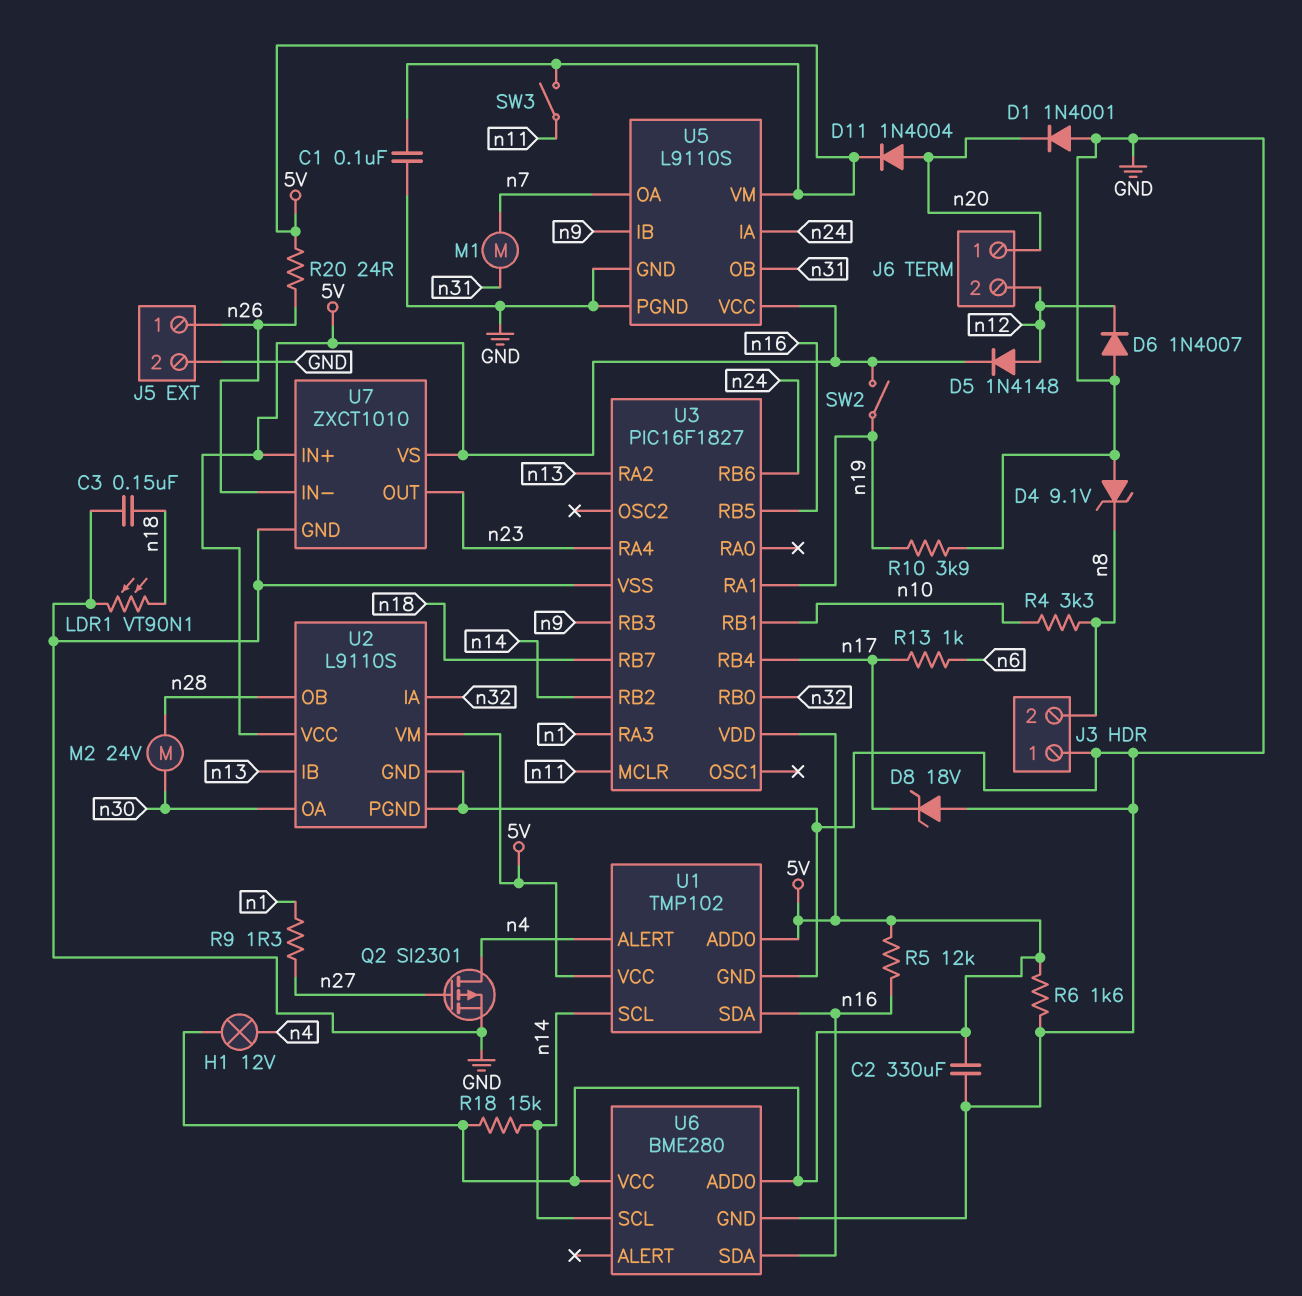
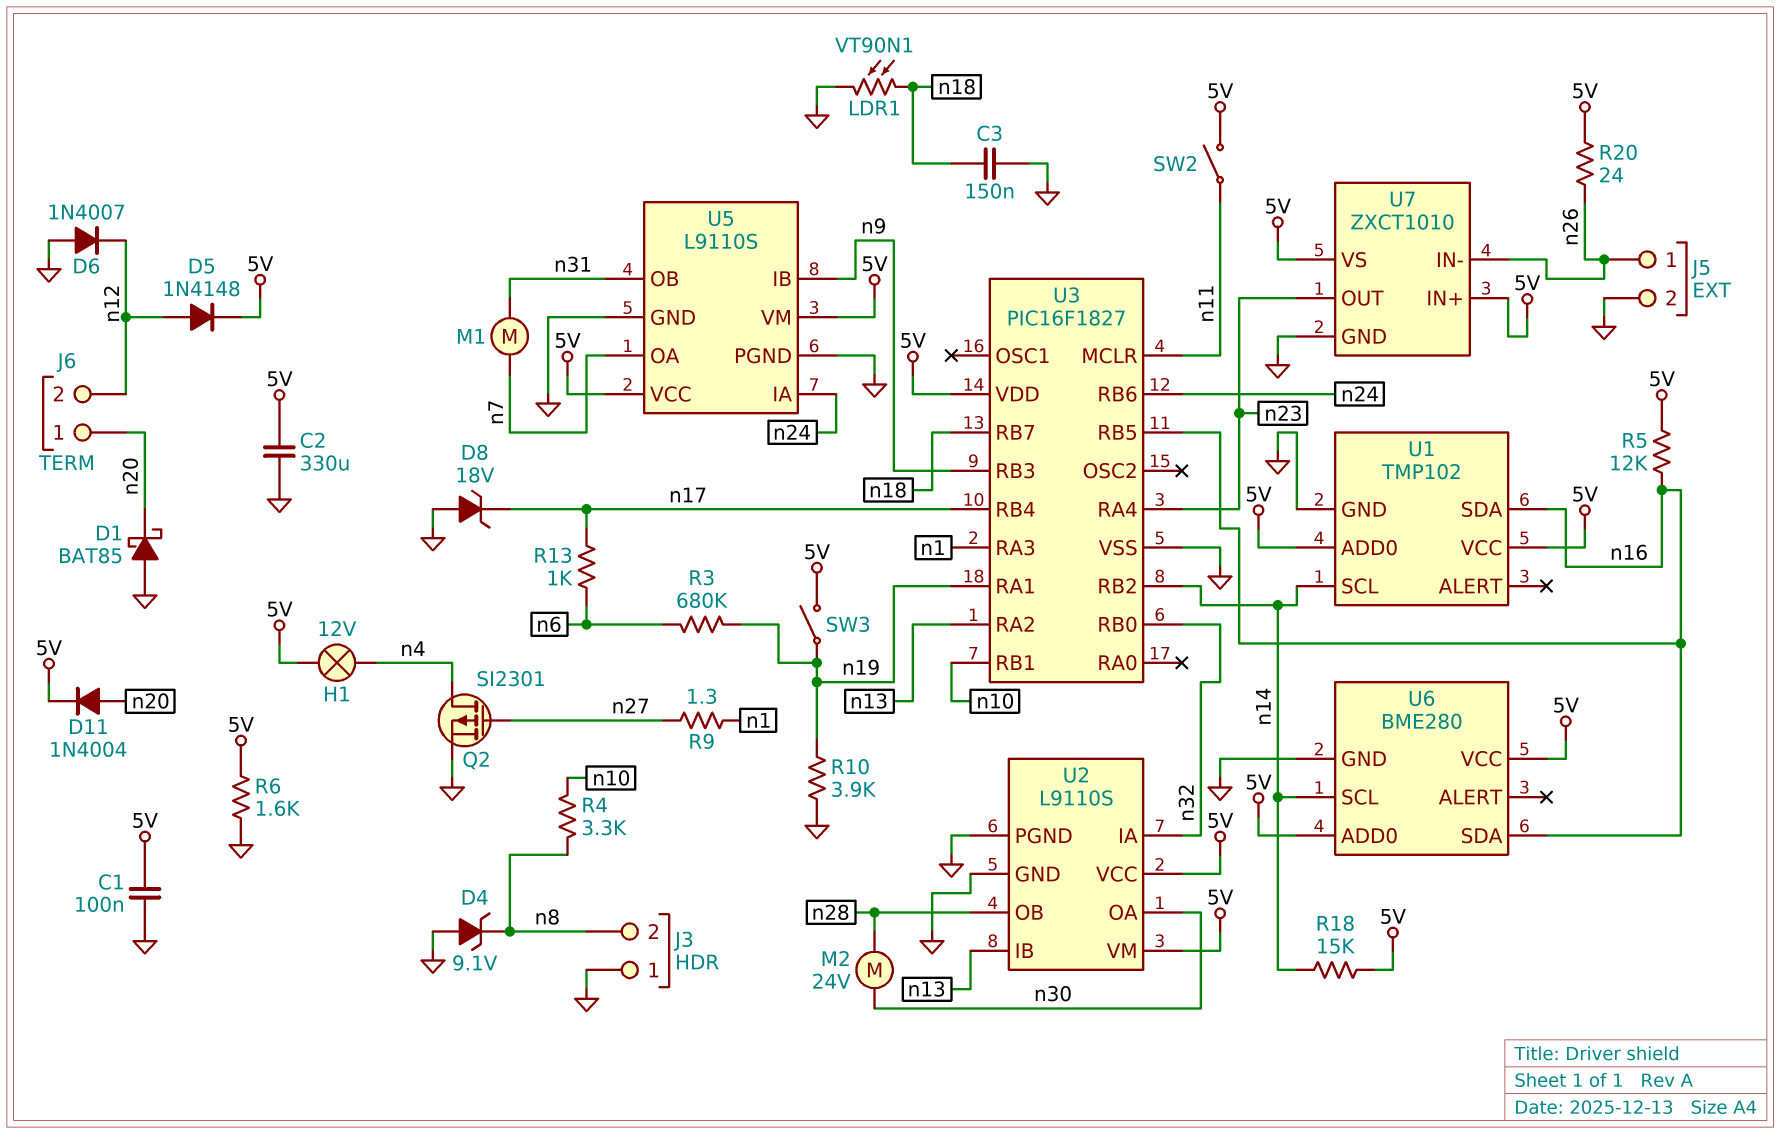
D1: diode 1N4001 (A GND, K n20) -> schottky BAT85 (A GND, K n20)
R3: none -> 680k (n6, n19)
SW2: switch (5V, n19) -> switch (5V, n11)
SW3: switch (5V, n11) -> switch (5V, n19)
U1 pin ALERT: n4 -> none

